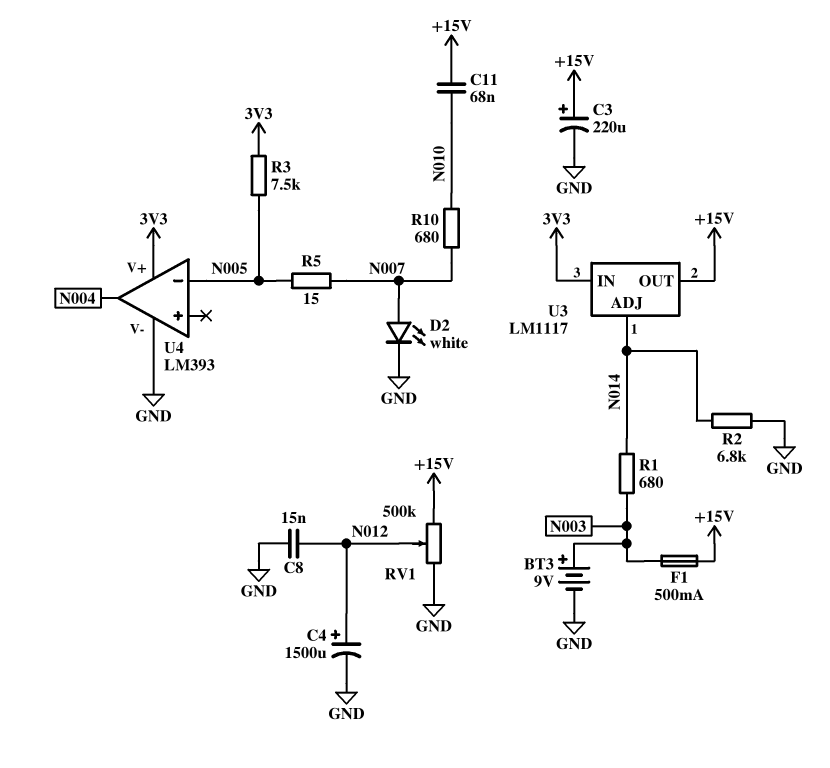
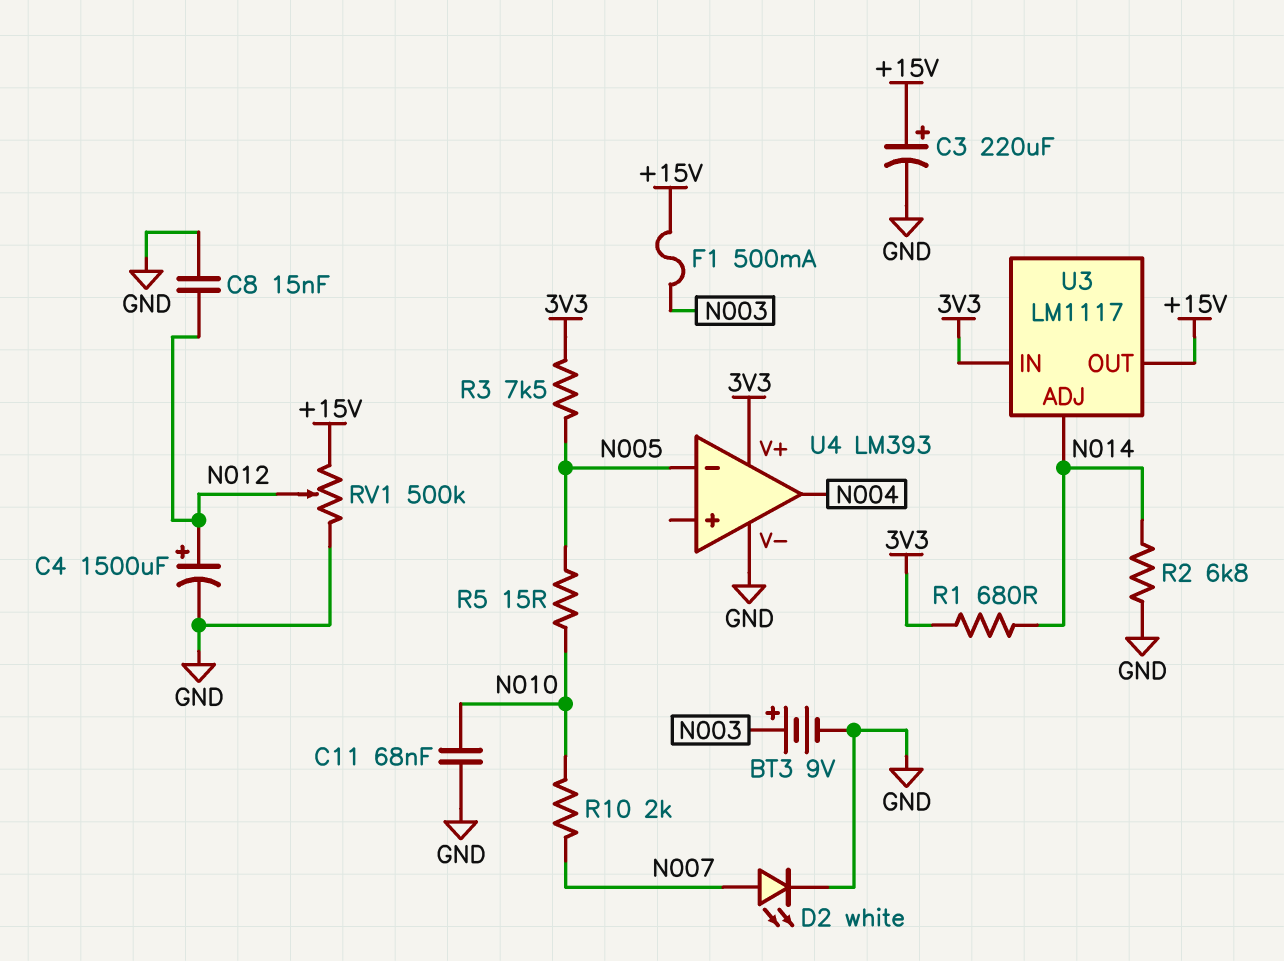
C11: 68nF (+15V, N010) -> 68nF (GND, N010)
R1: 680 (N003, N014) -> 680 (3V3, N014)
R5: 15 (N005, N007) -> 15 (N005, N010)
R10: 680 (N007, N010) -> 2k (N007, N010)

